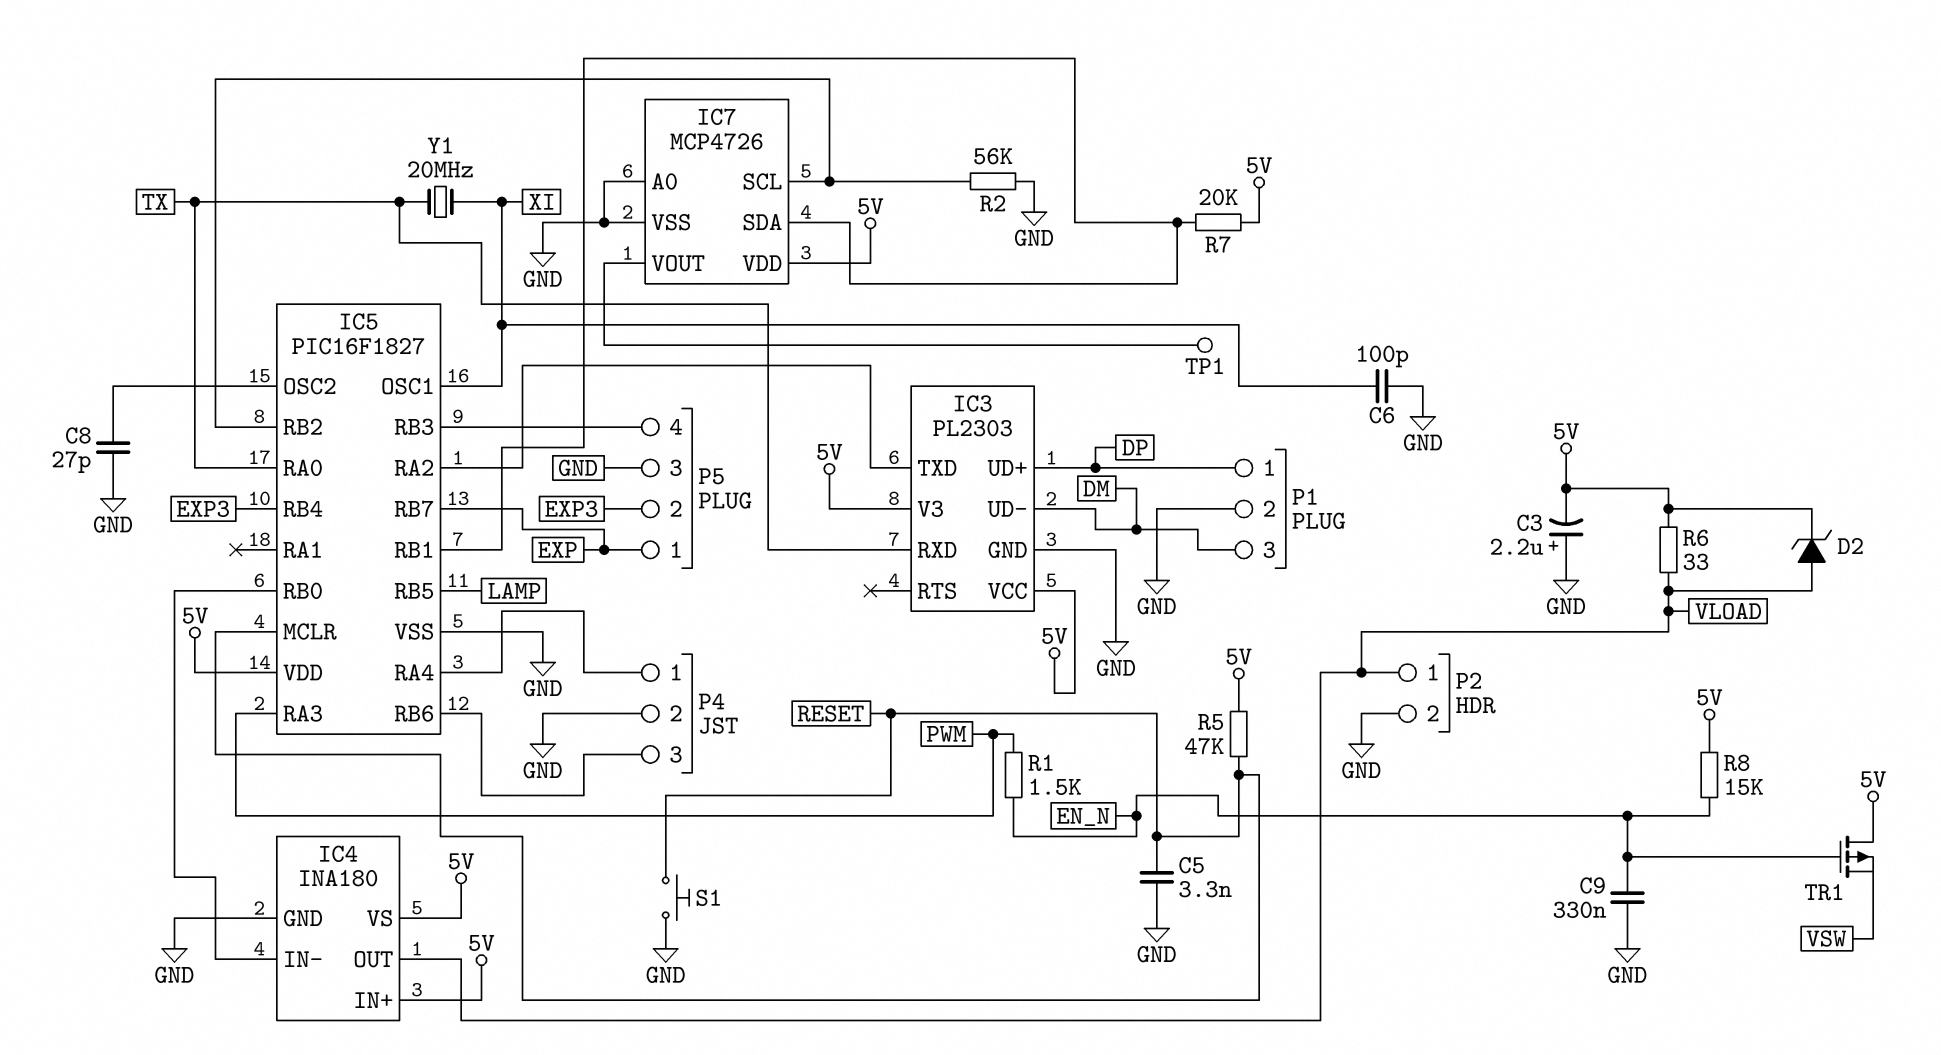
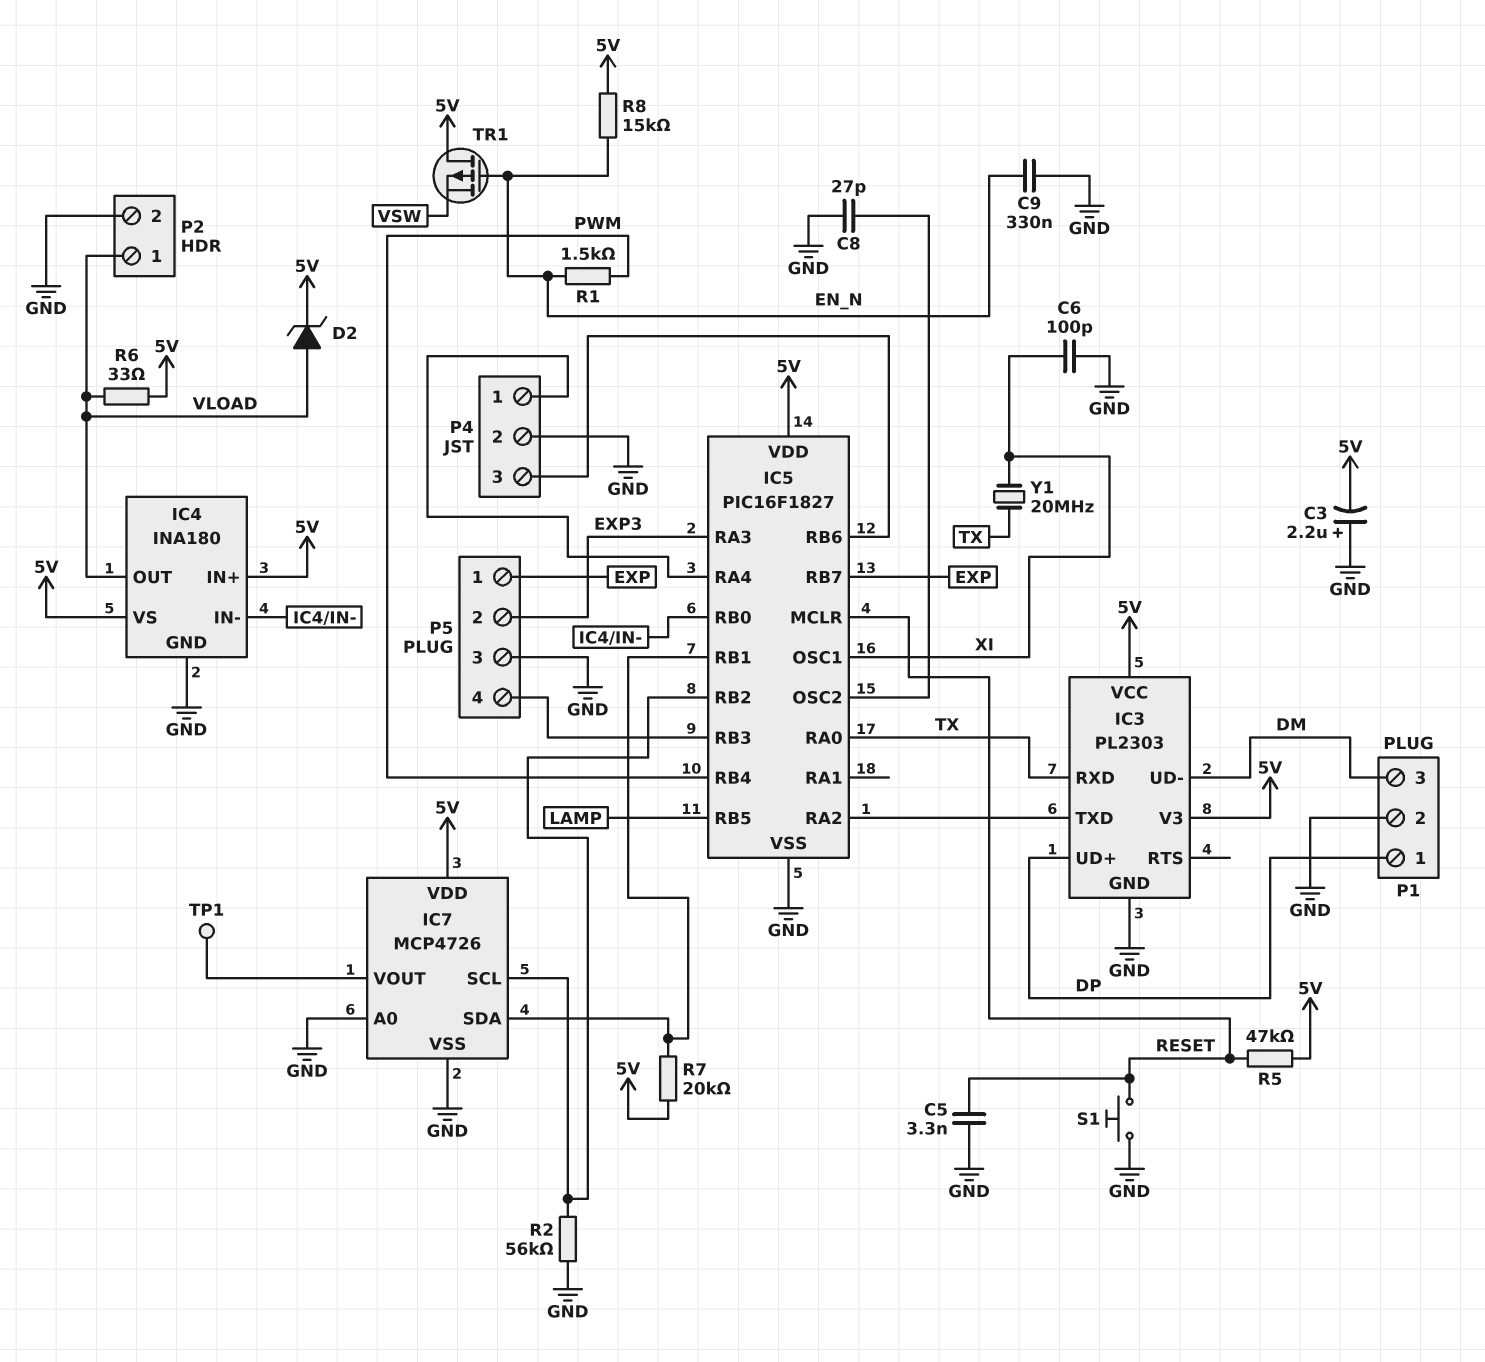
IC5 pin RA3: PWM -> EXP3
IC5 pin RB4: EXP3 -> PWM

